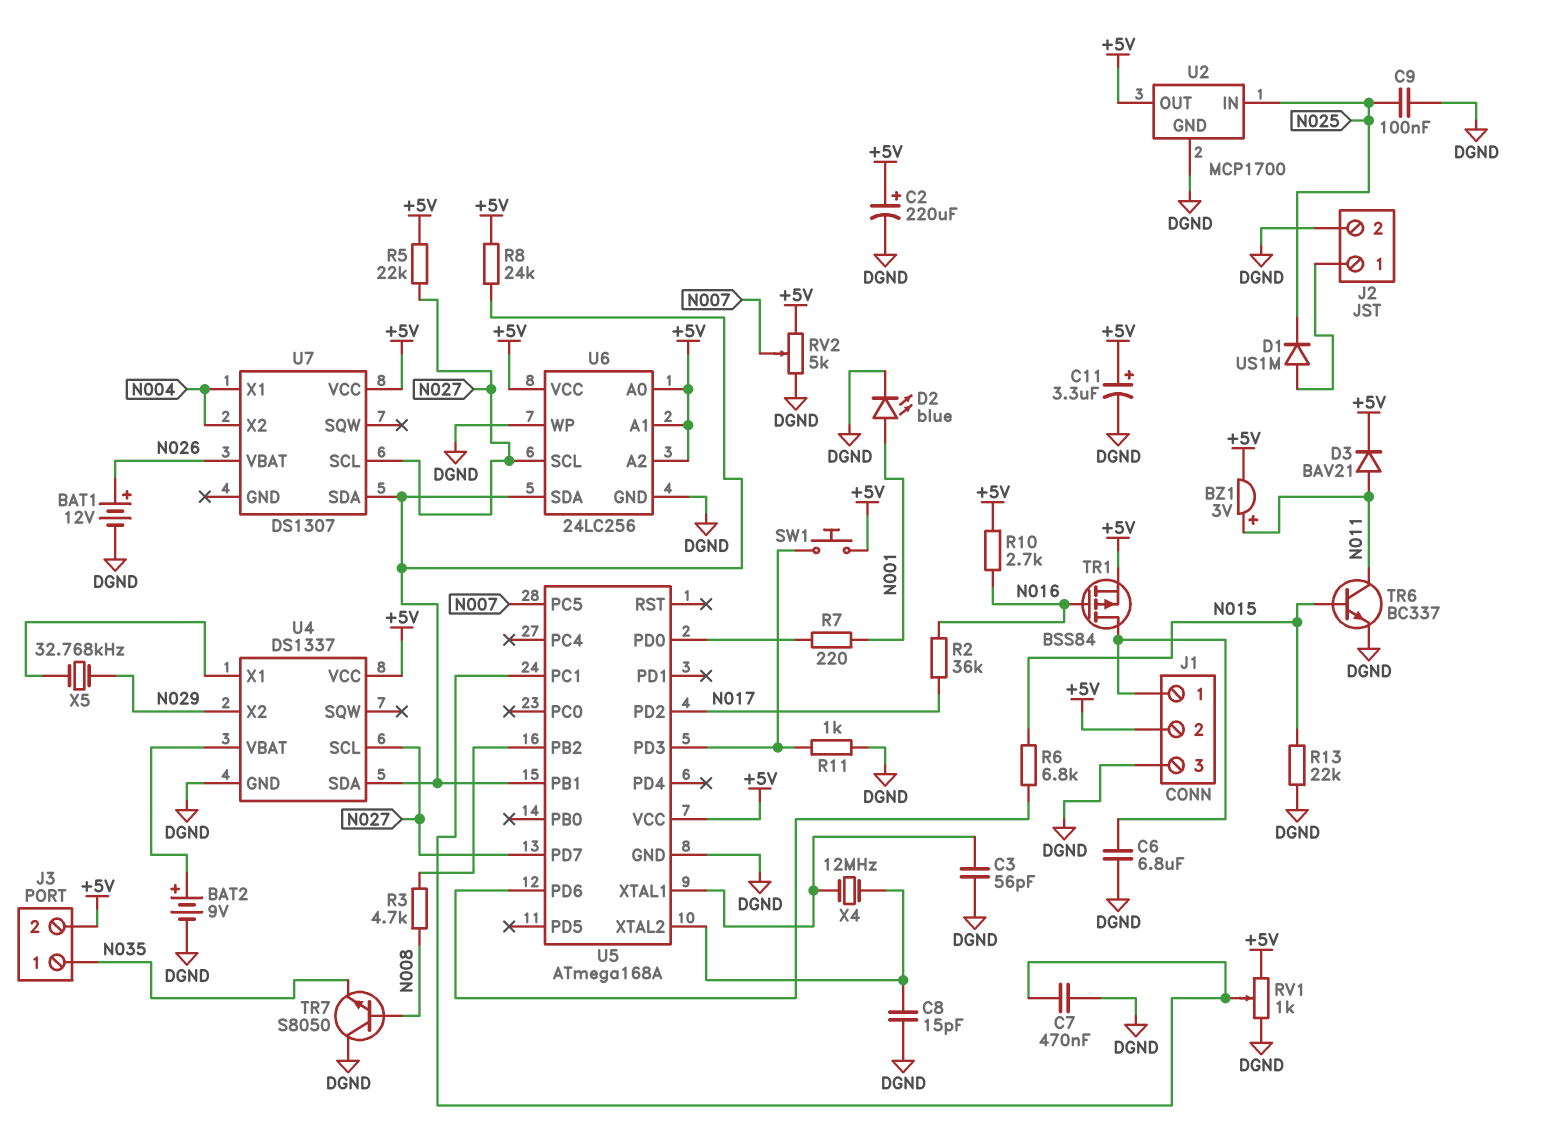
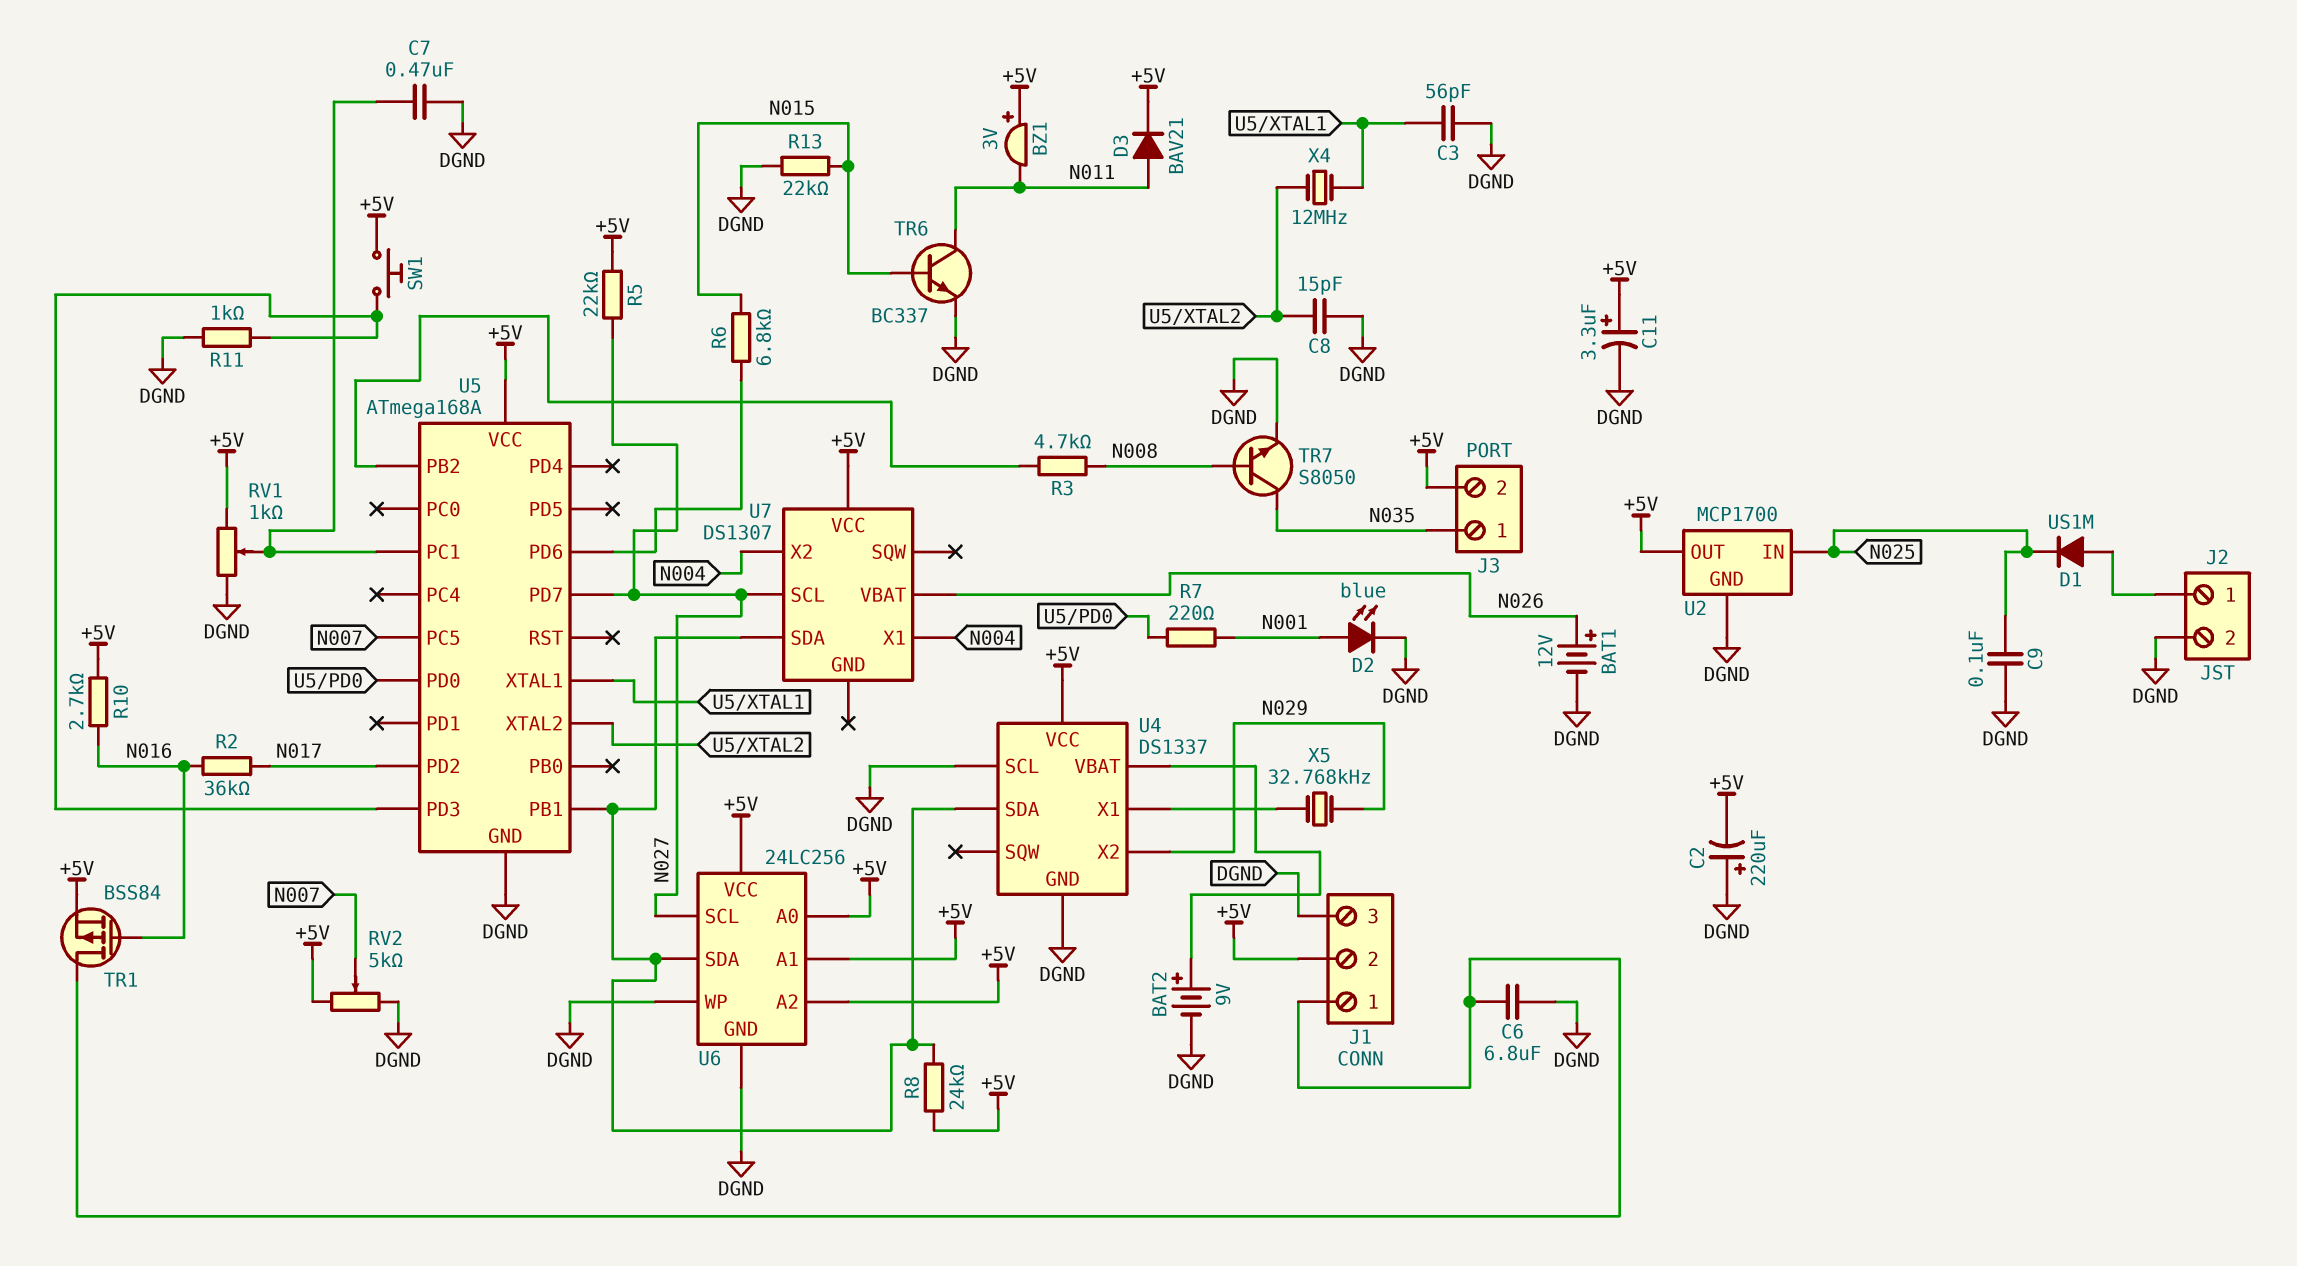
BZ1: buzzer 3V (plus N011, minus +5V) -> buzzer 3V (plus +5V, minus N011)
C2: 220uF (plus +5V, minus DGND) -> 220uF (plus DGND, minus +5V)
TR7: NPN S8050 (B N008, C DGND, E N035) -> NPN S8050 (B N008, C N035, E DGND)
U4 pin SCL: N027 -> DGND

